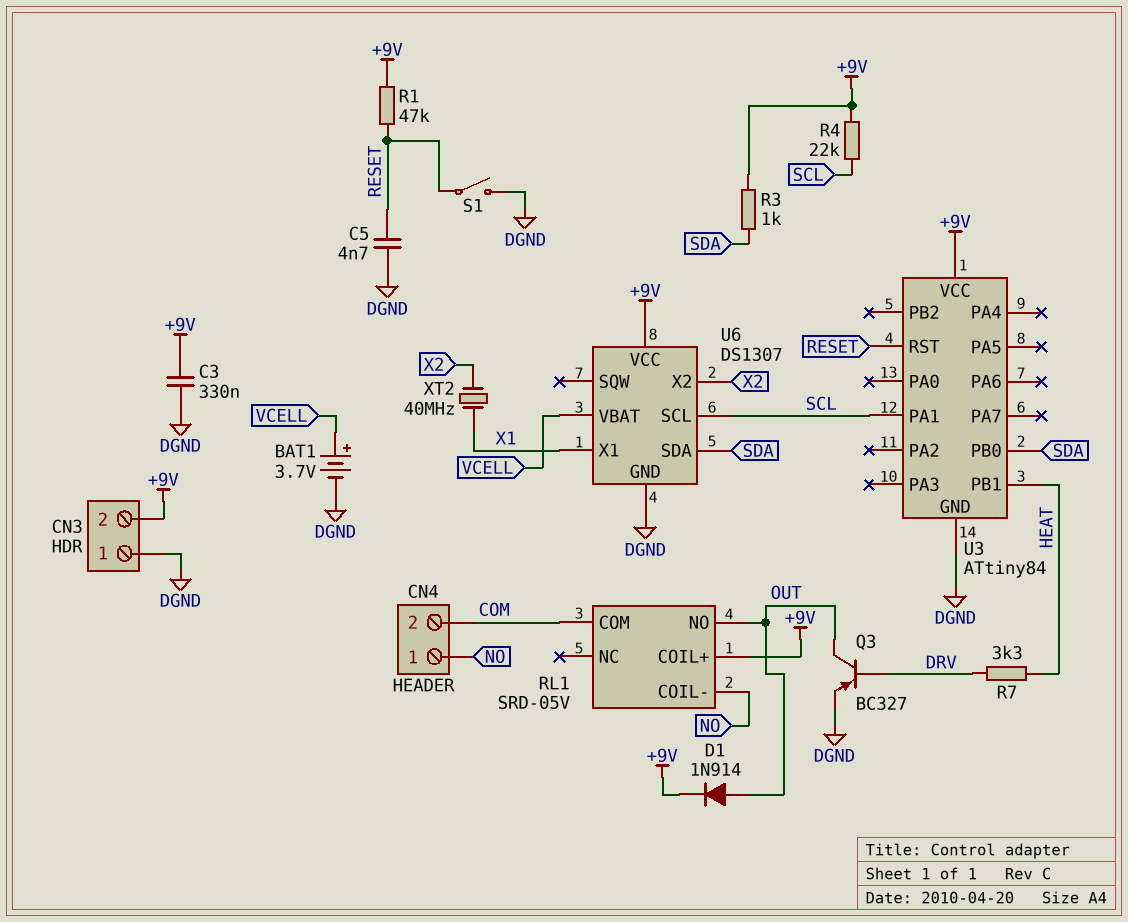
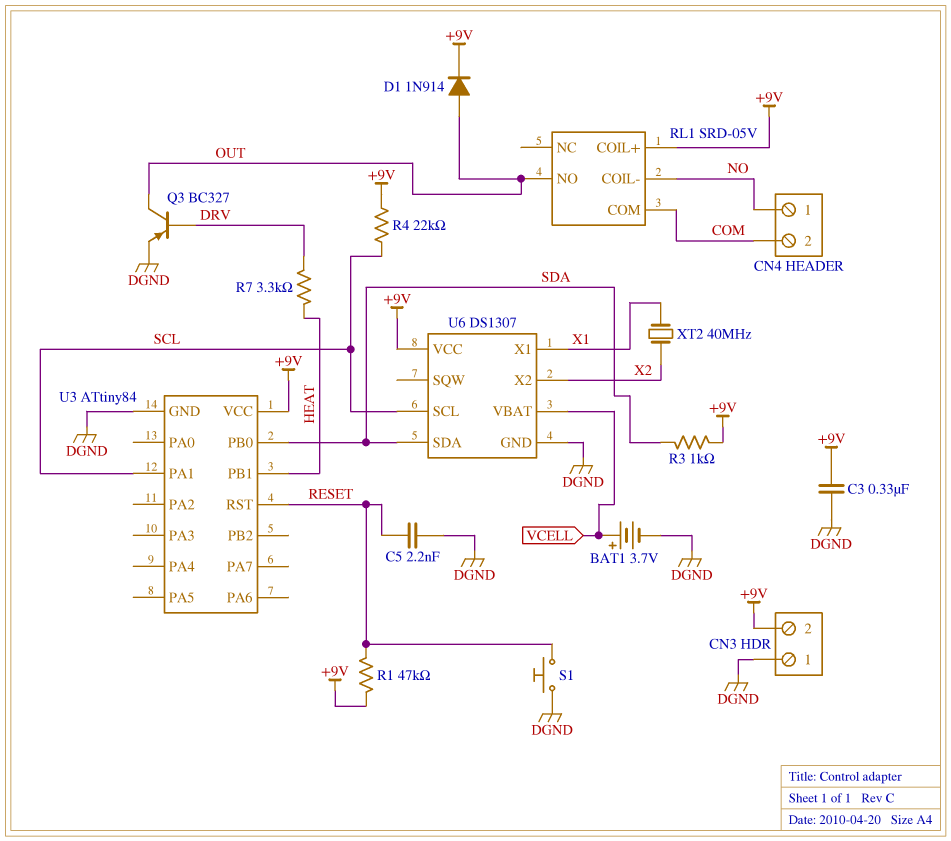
C5: 4.7nF (DGND, RESET) -> 2.2nF (DGND, RESET)
S1: switch (DGND, RESET) -> button (DGND, RESET)

